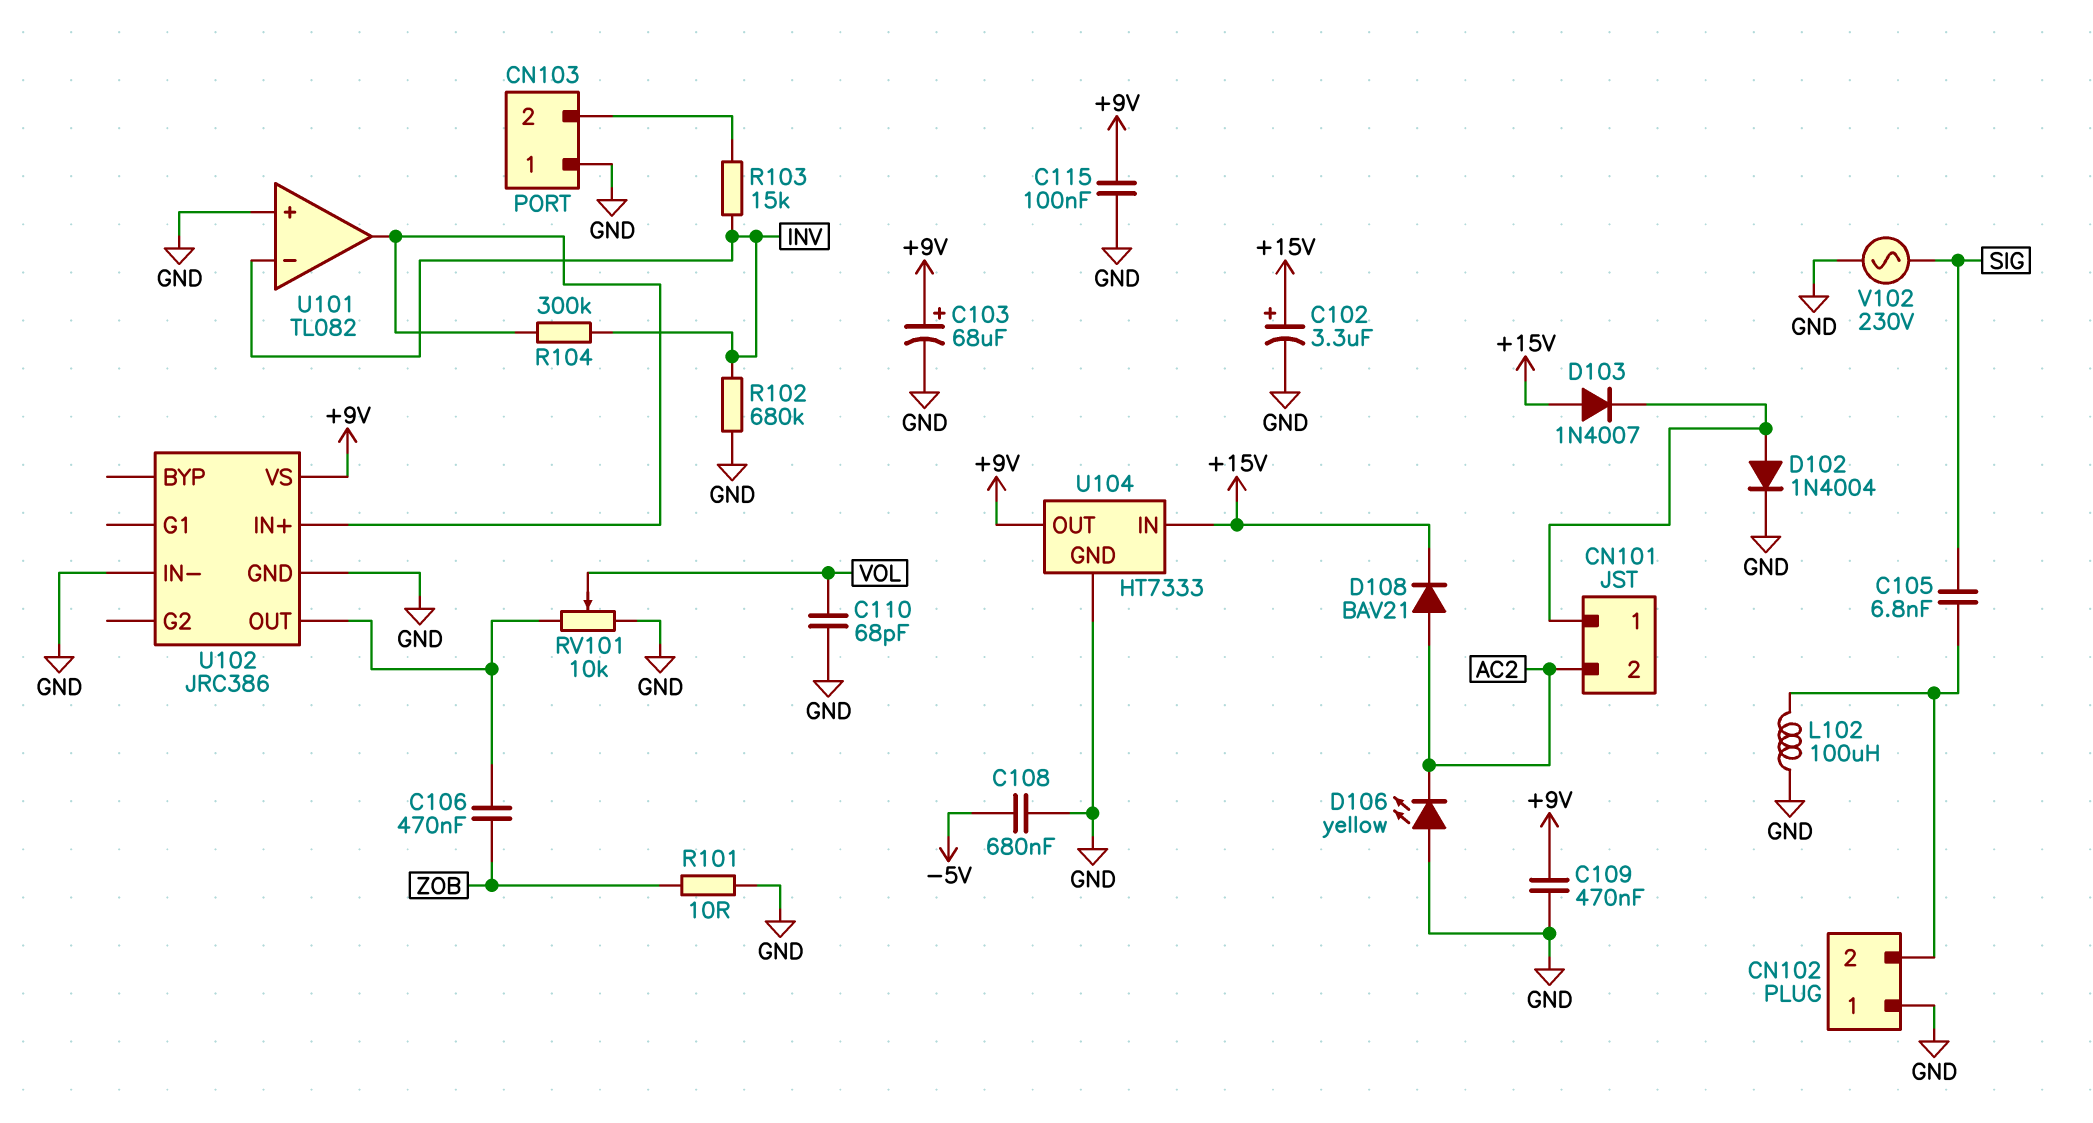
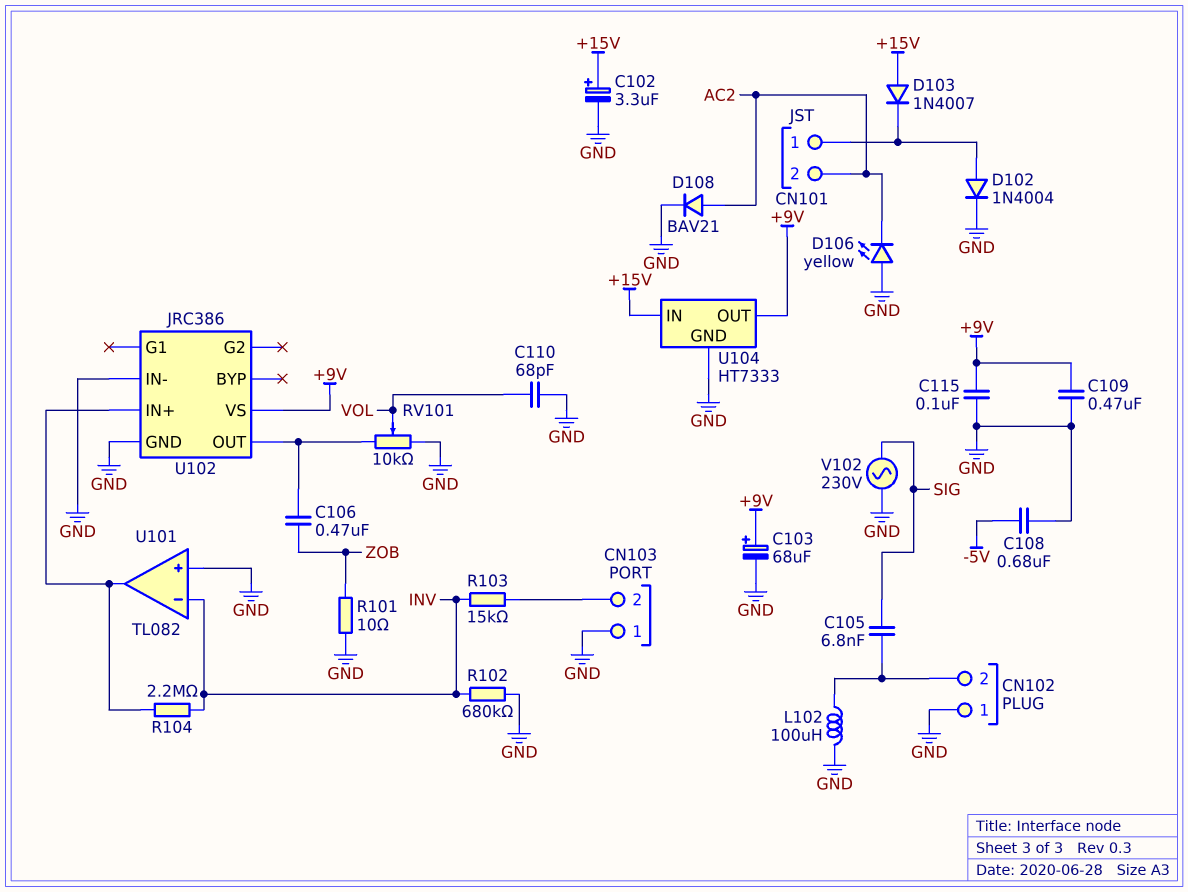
D108: diode BAV21 (A AC2, K +15V) -> diode BAV21 (A AC2, K GND)
R104: 300k (INV, U101/out) -> 2.2M (INV, U101/out)

